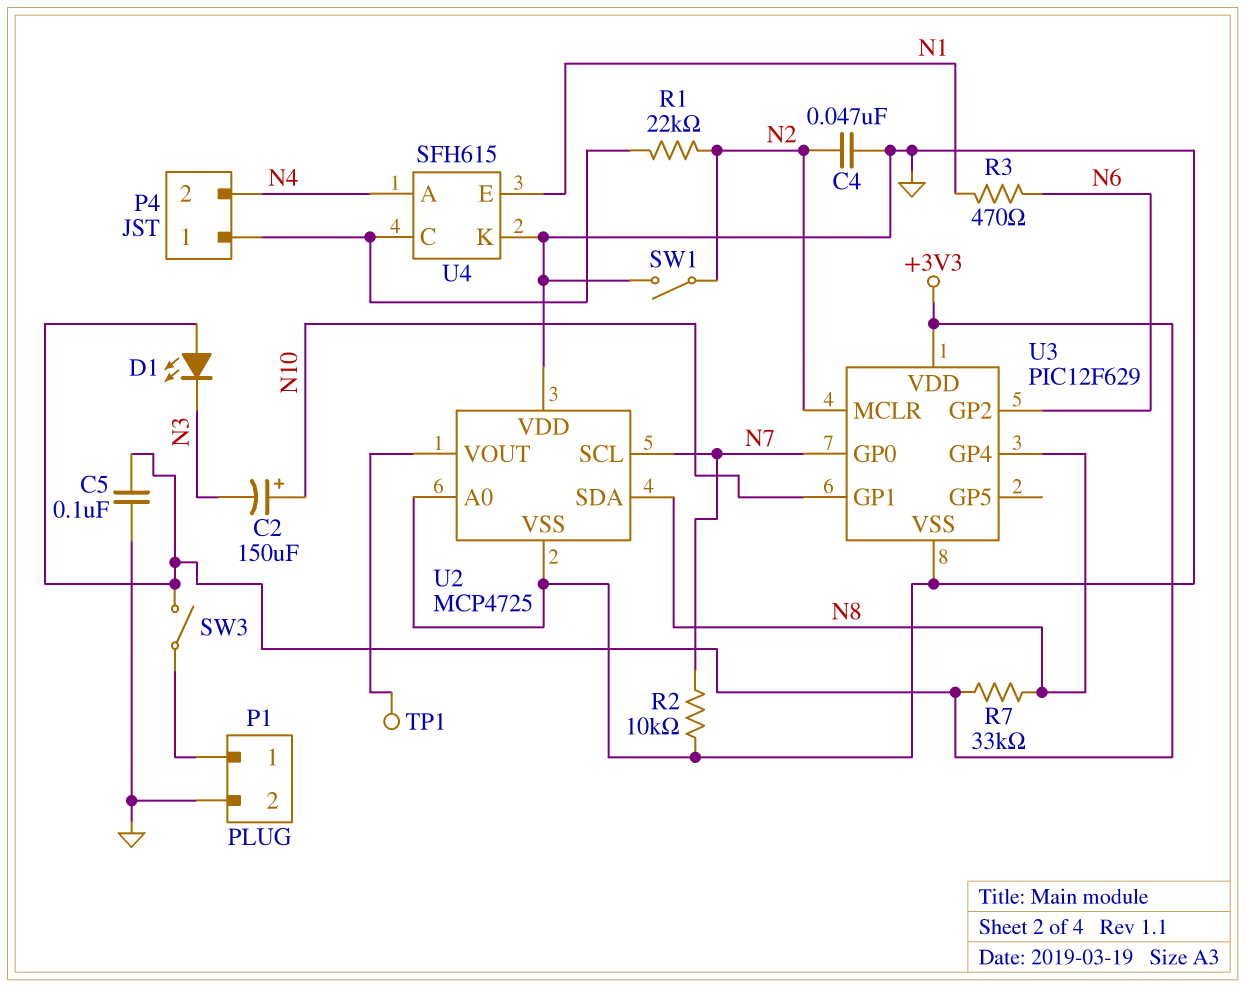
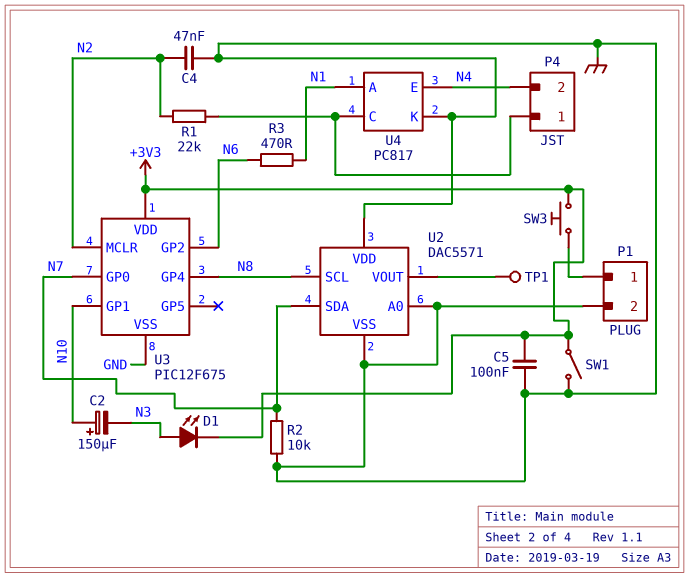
D1: LED (A +3V3, K N3) -> LED (A N3, K +3V3)
R7: 33k (+3V3, N8) -> none
SW1: switch (GND, N2) -> switch (+3V3, GND)
SW3: switch (+3V3, P1/1) -> button (+3V3, P1/1)
U2: MCP4725 -> DAC5571
U2 pin SCL: N7 -> N8
U2 pin SDA: N8 -> N7
U3: PIC12F629 -> PIC12F675
U4: SFH615 -> PC817
U4 pin A: N4 -> N1
U4 pin E: N1 -> N4

